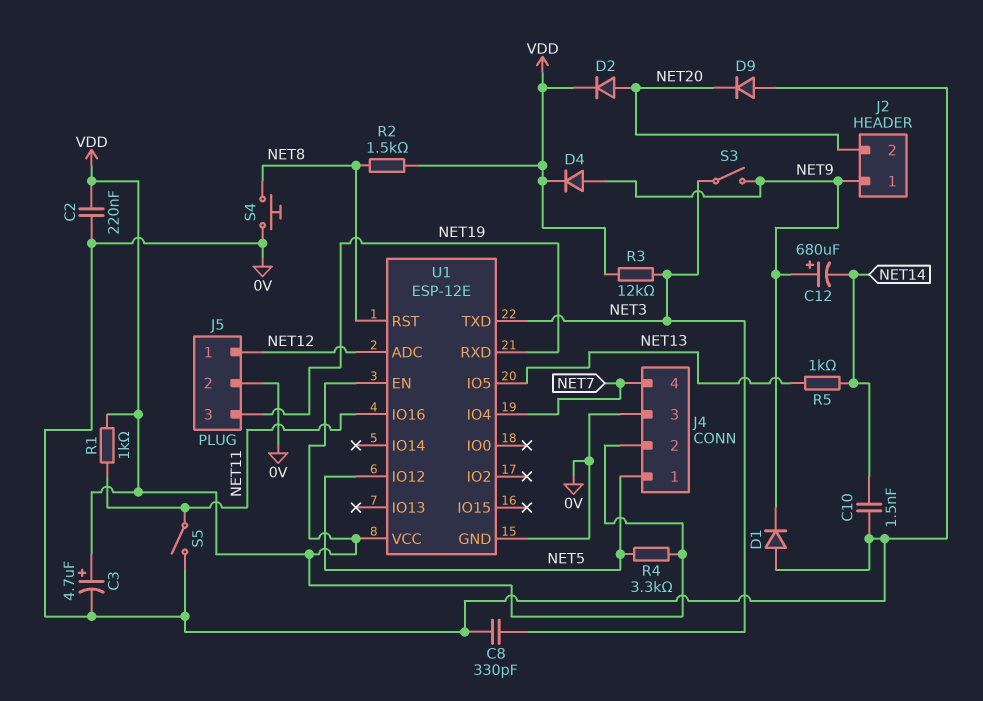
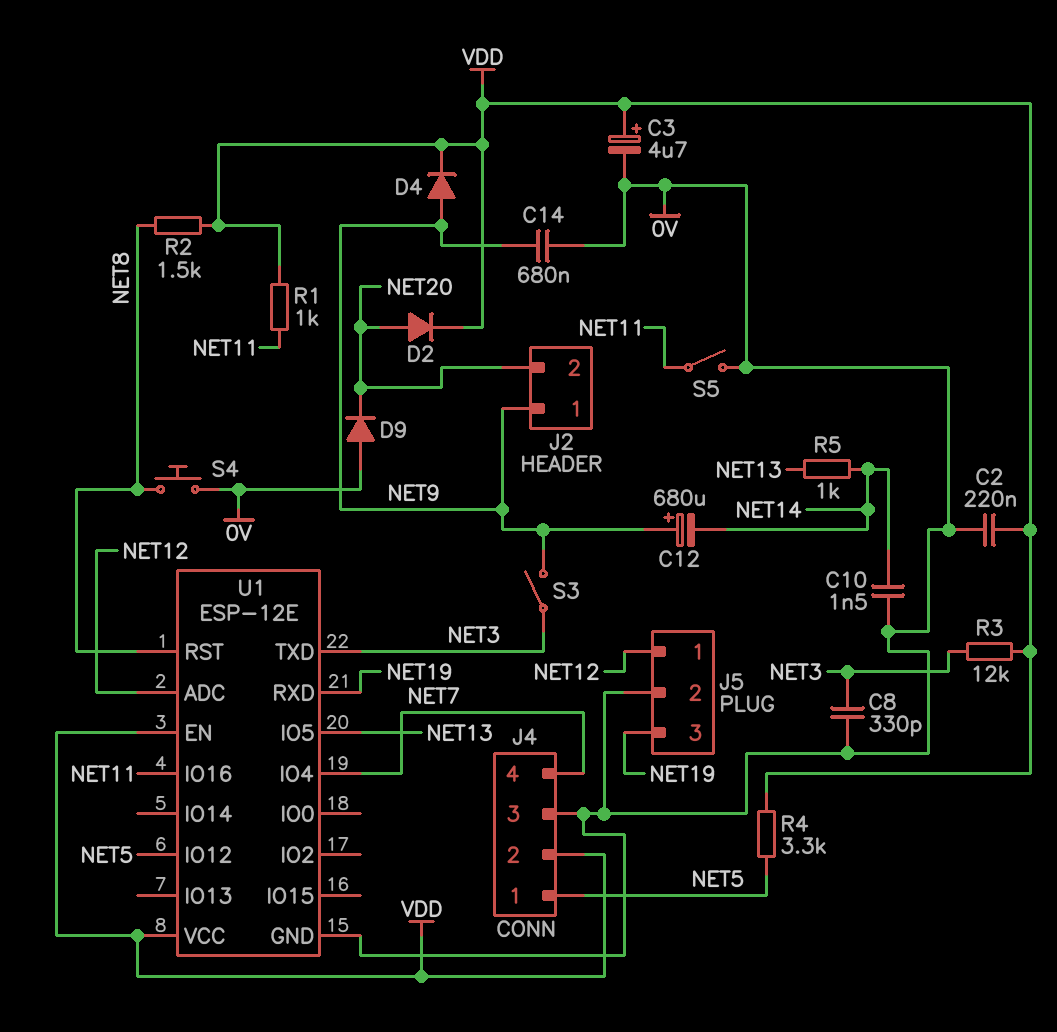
C14: none -> 680nF (0V, NET9)
D1: diode (A 0V, K NET9) -> none

